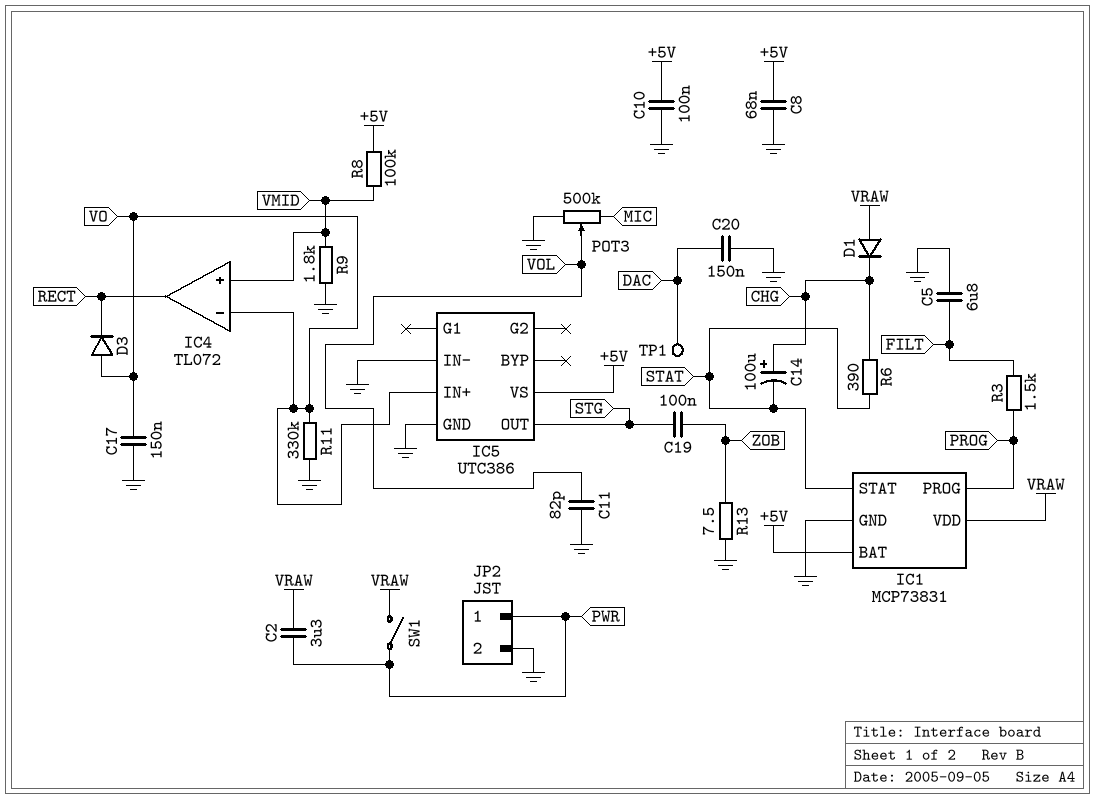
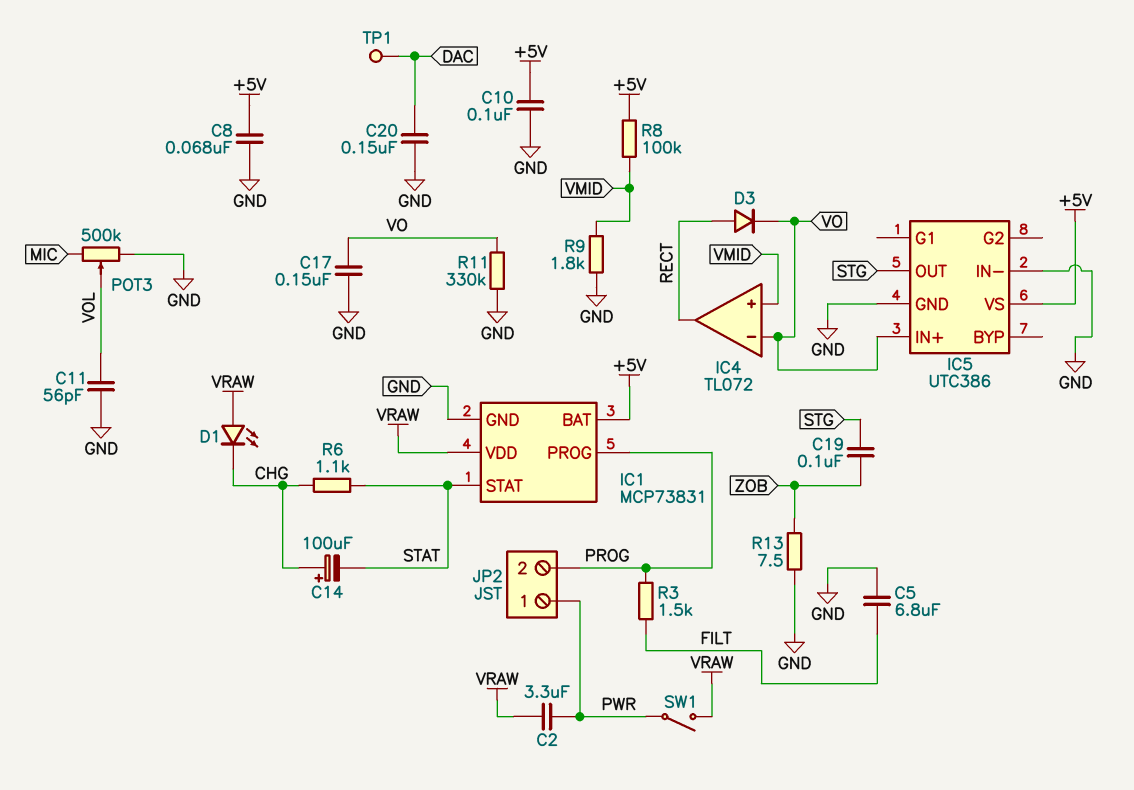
C11: 82pF (GND, VOL) -> 56pF (GND, VOL)
D1: diode (A VRAW, K CHG) -> LED (A VRAW, K CHG)
D3: diode (A VO, K RECT) -> diode (A RECT, K VO)
JP2 pin 2: GND -> PROG
R6: 390 (CHG, STAT) -> 1.1k (CHG, STAT)

